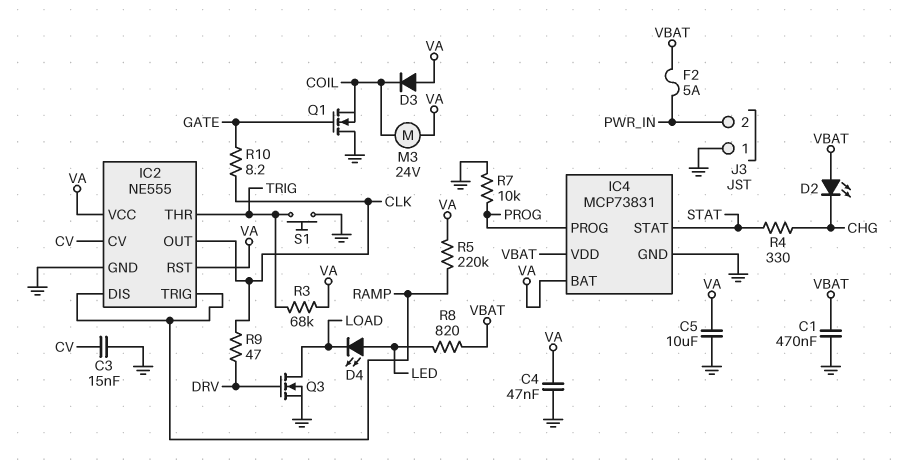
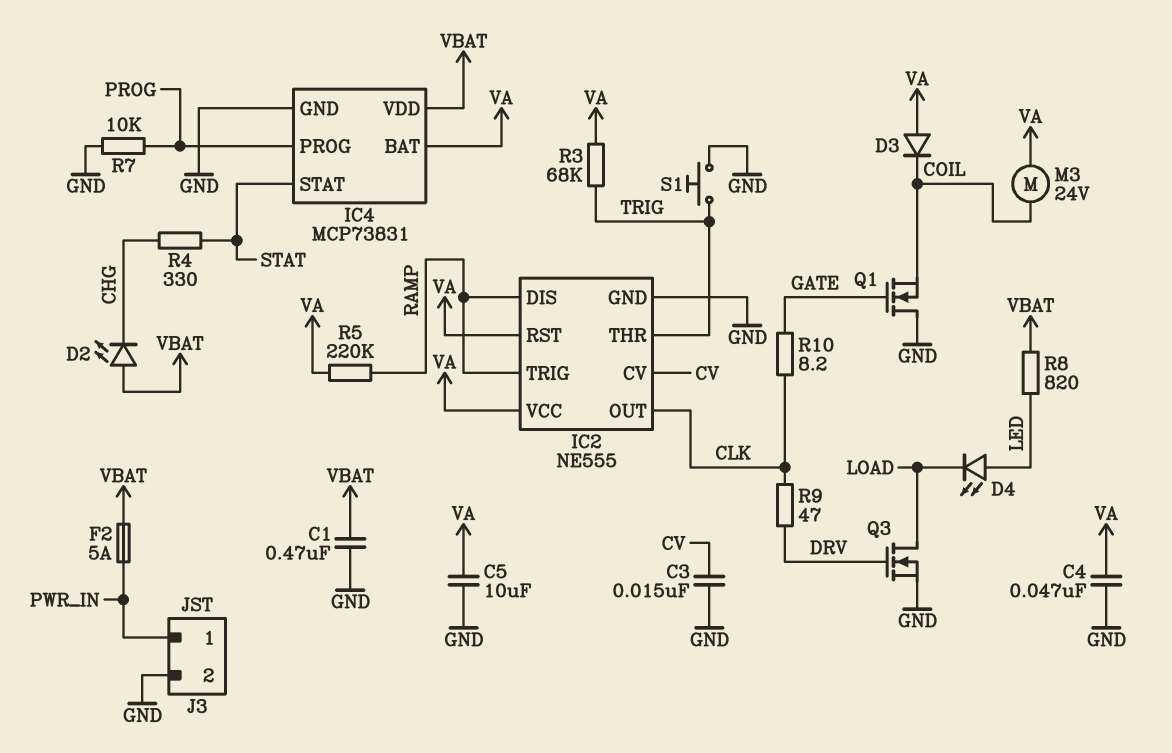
J3 pin 1: GND -> PWR_IN
J3 pin 2: PWR_IN -> GND

